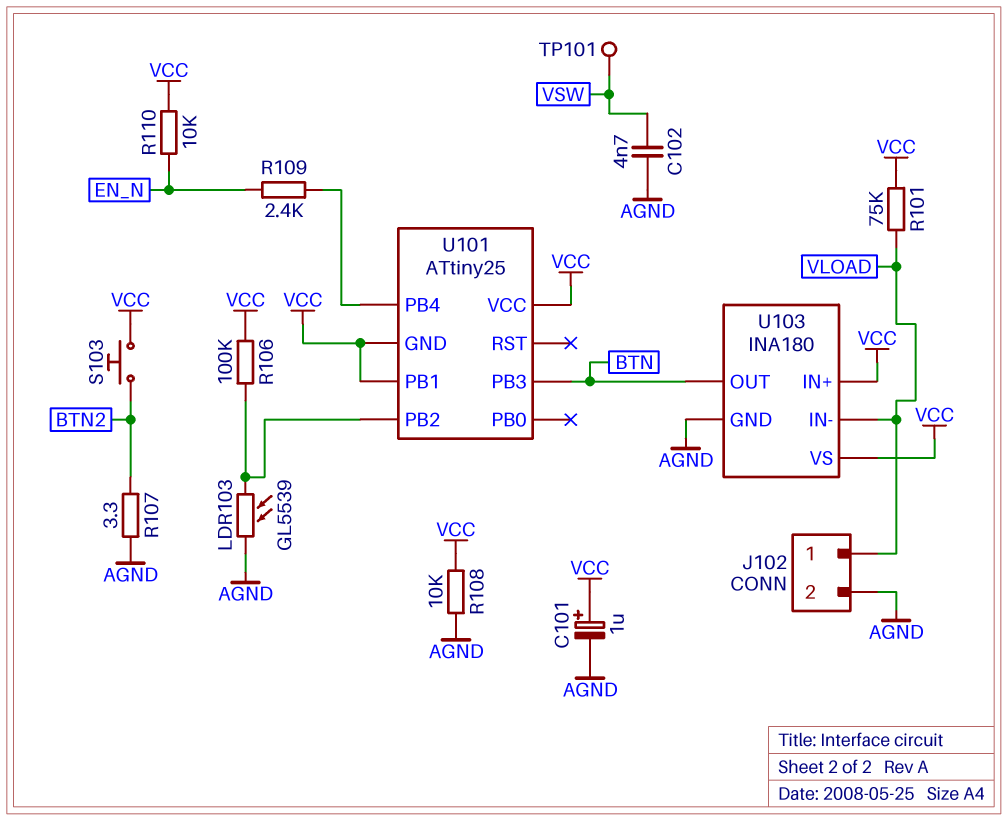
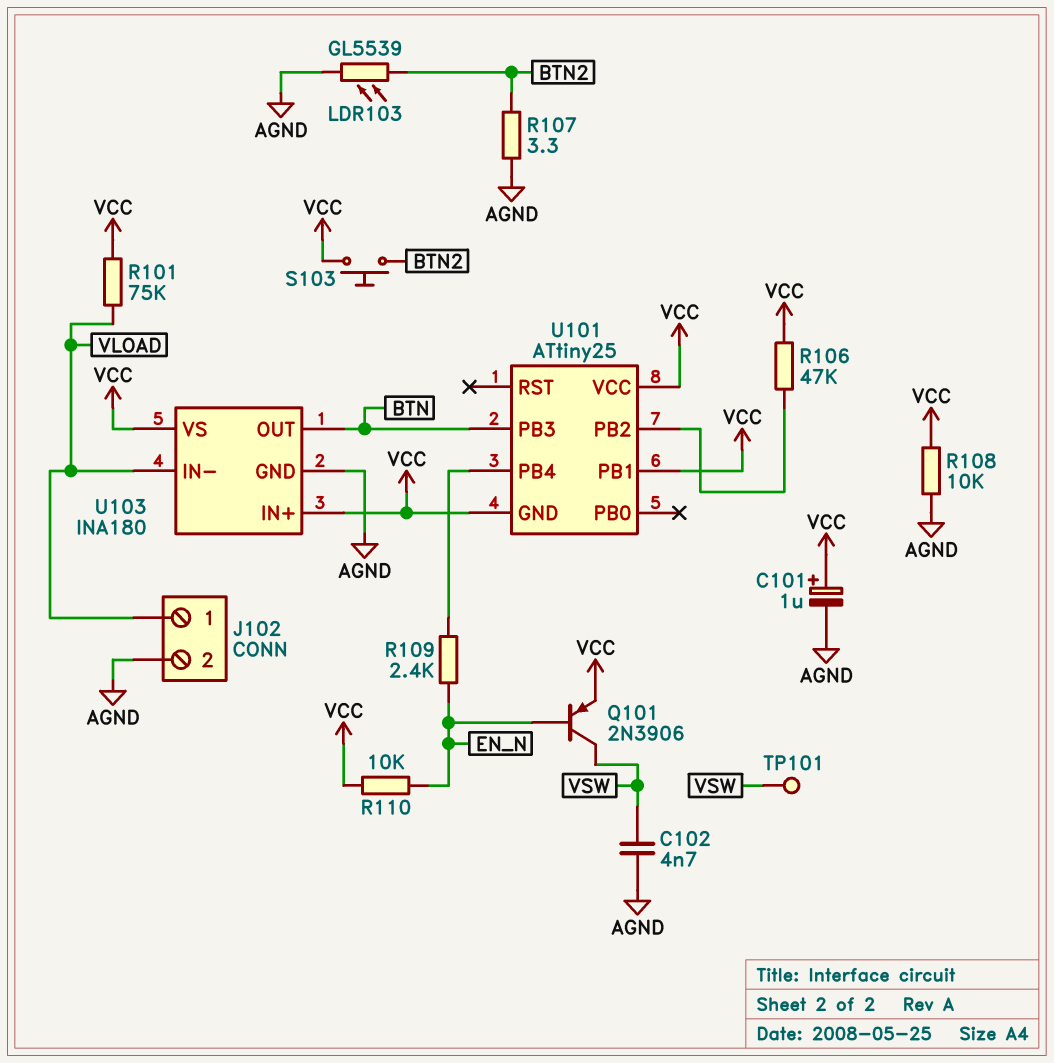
LDR103: GL5539 (AGND, U101/PB2) -> GL5539 (AGND, BTN2)
Q101: none -> PNP 2N3906 (B EN_N, C VSW, E VCC)
R106: 100k (U101/PB2, VCC) -> 47k (U101/PB2, VCC)

